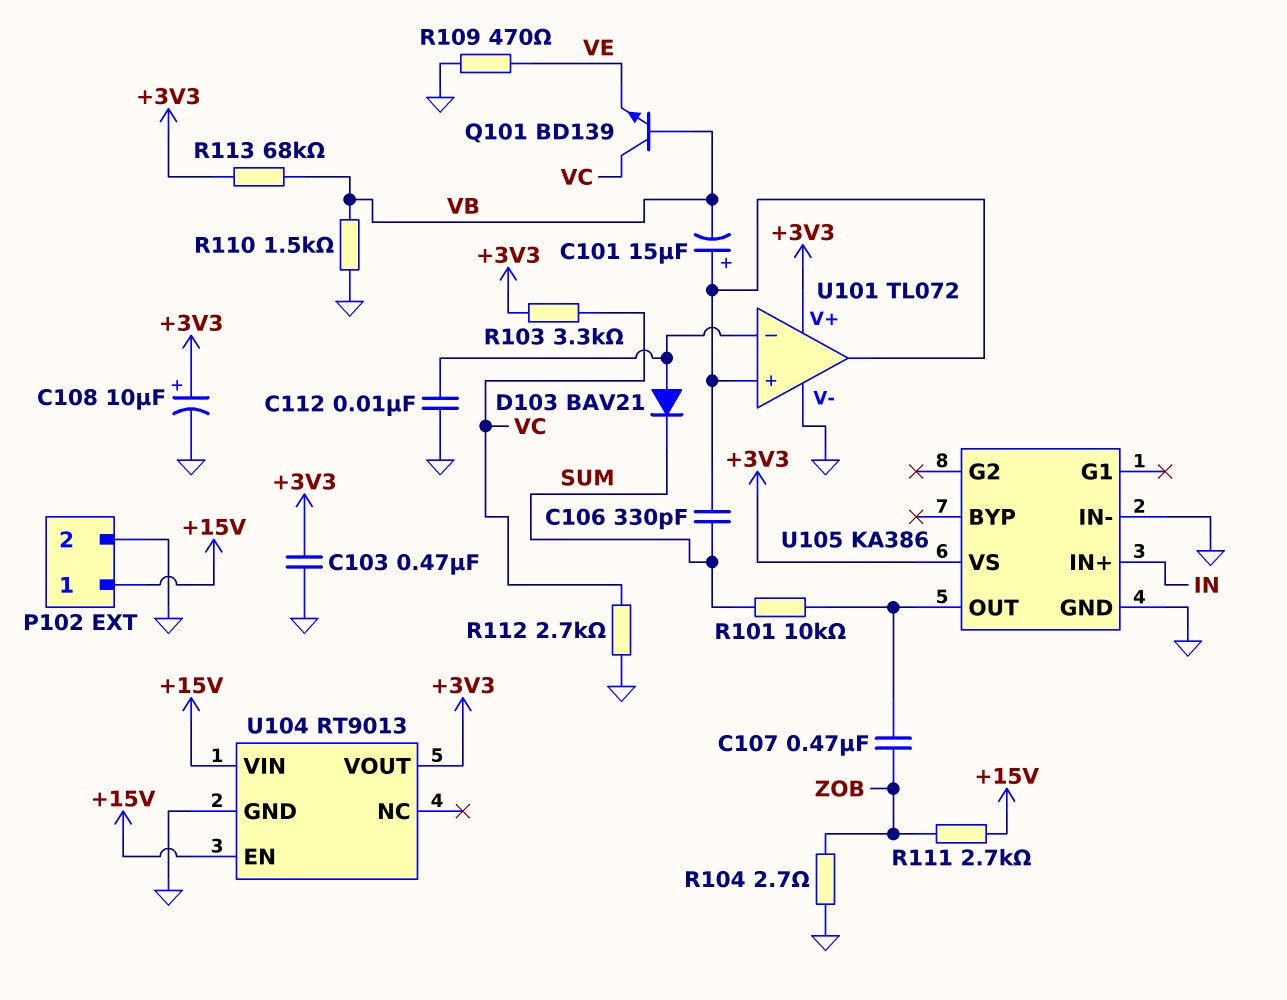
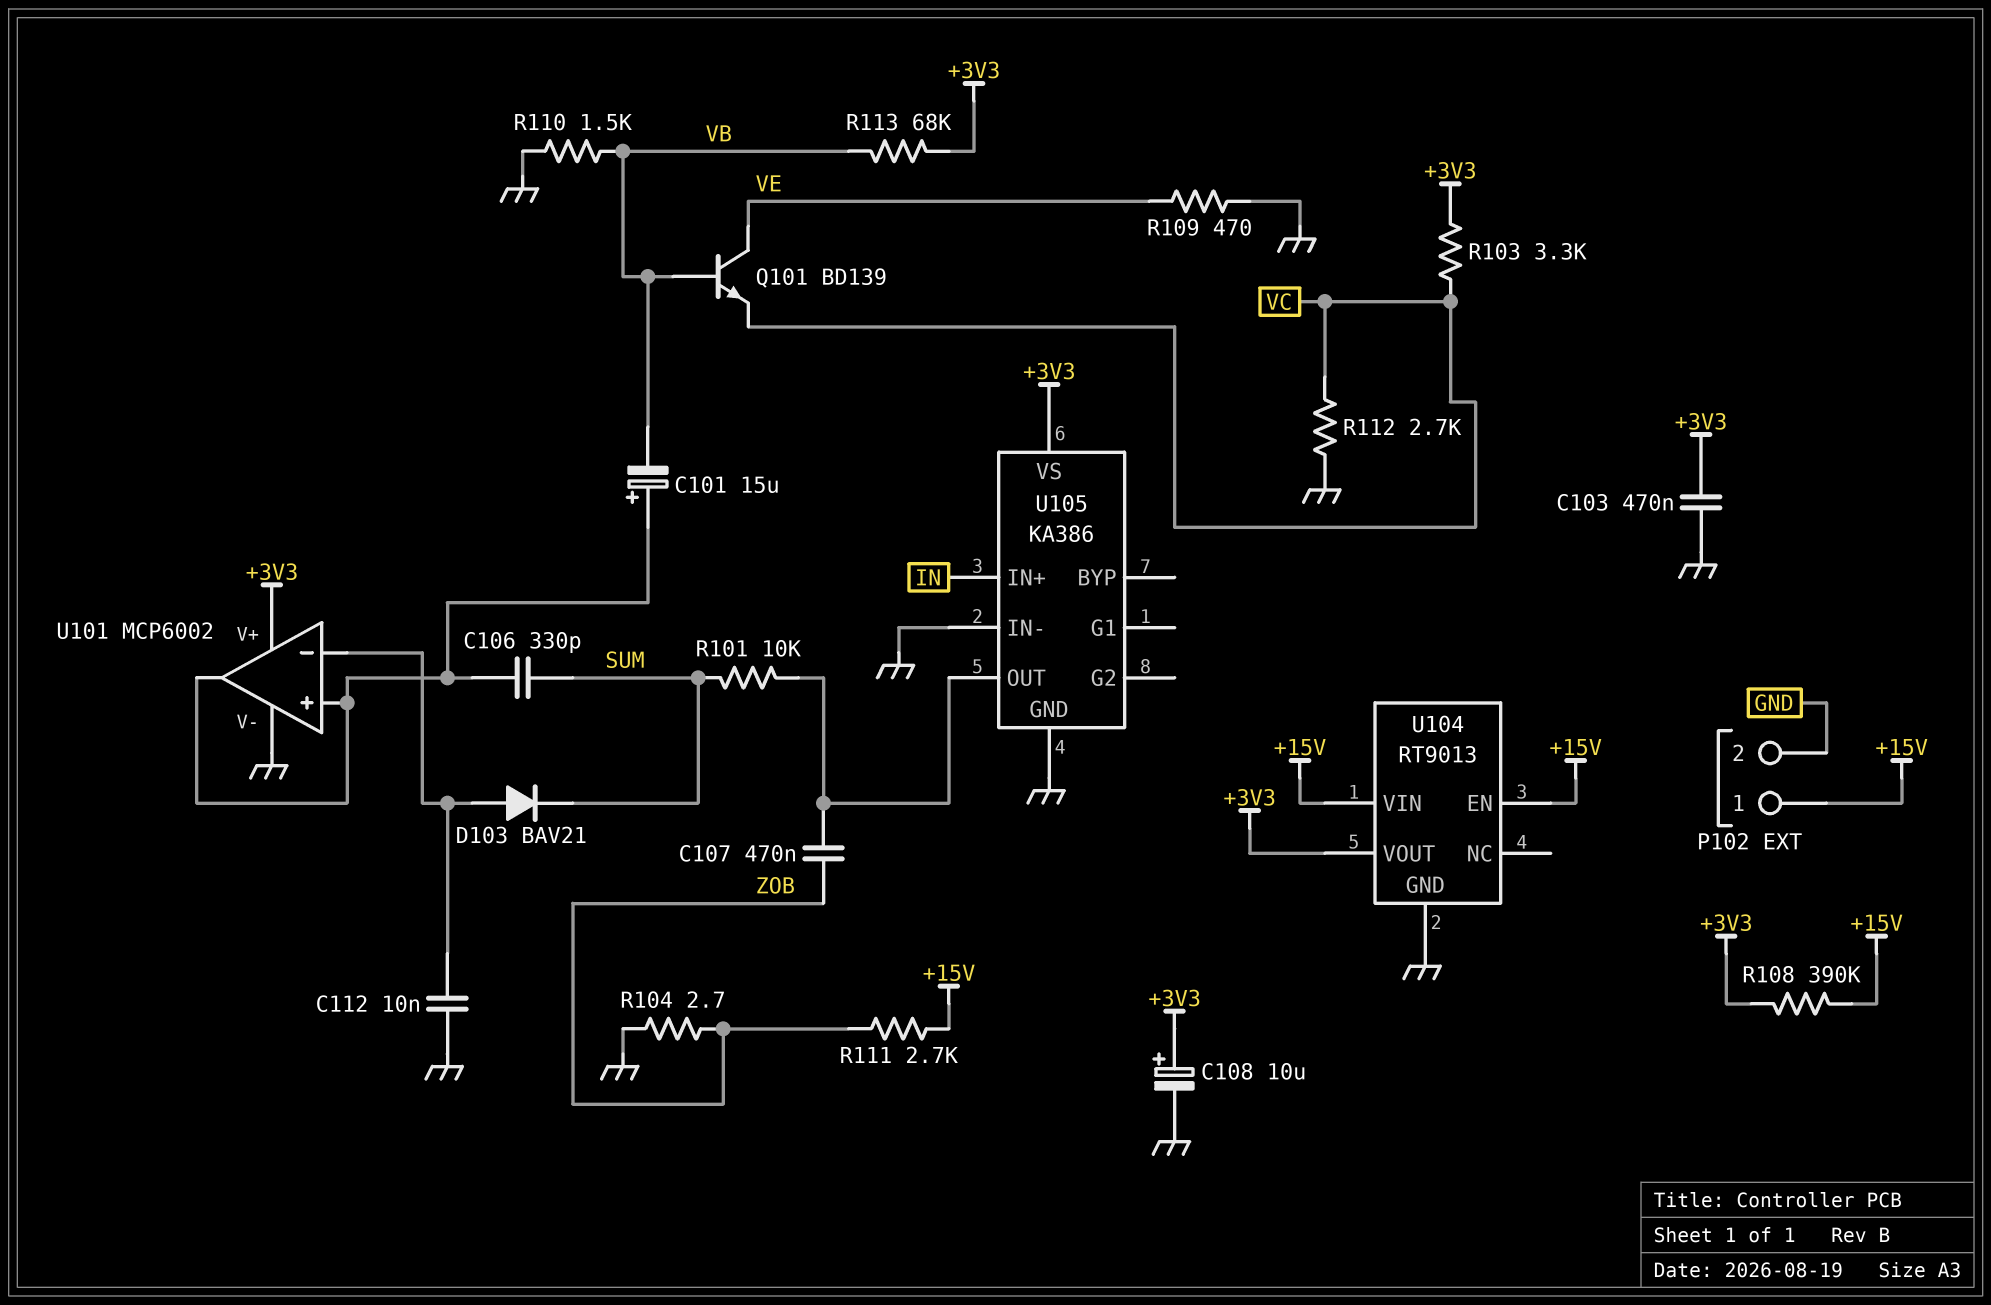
Q101: NPN BD139 (B VB, C VC, E VE) -> NPN BD139 (B VB, C VE, E VC)
R108: none -> 390k (+3V3, +15V)
U101: TL072 -> MCP6002

